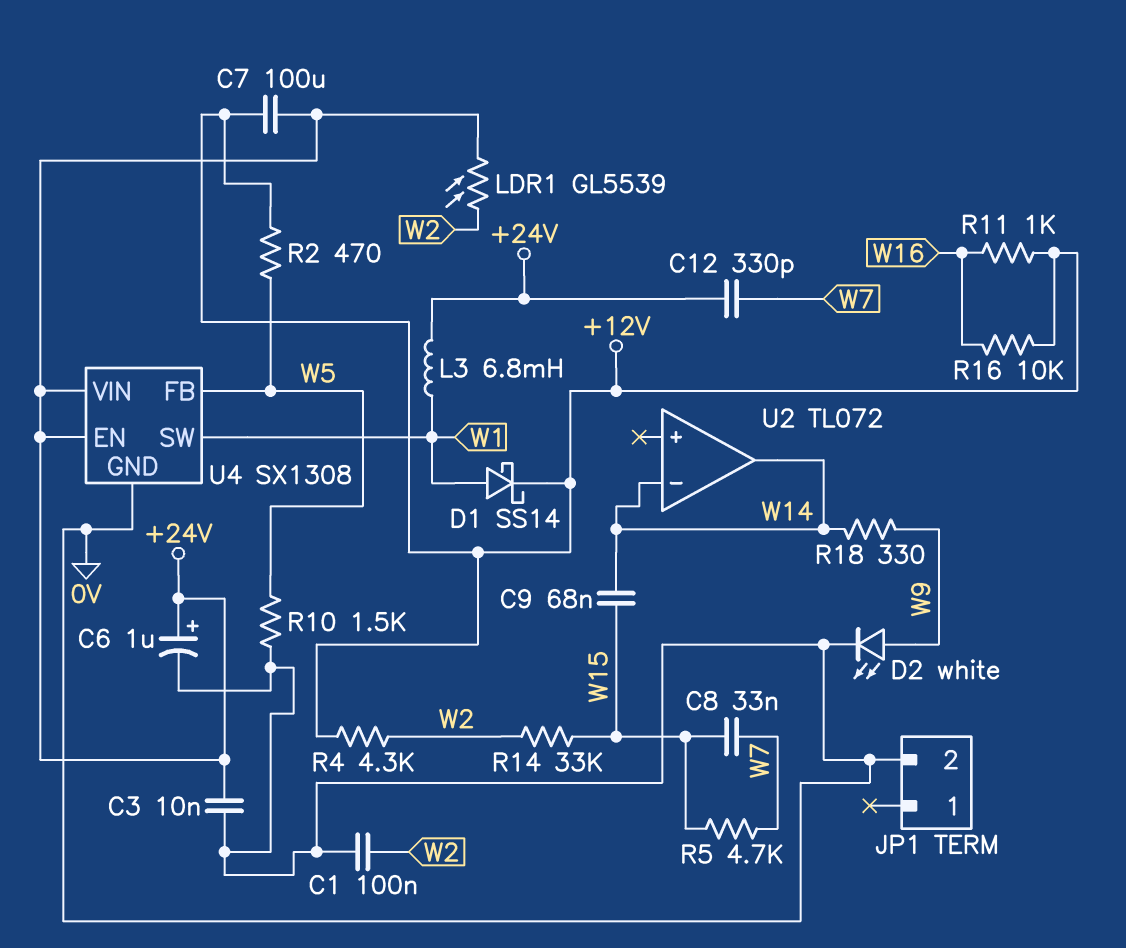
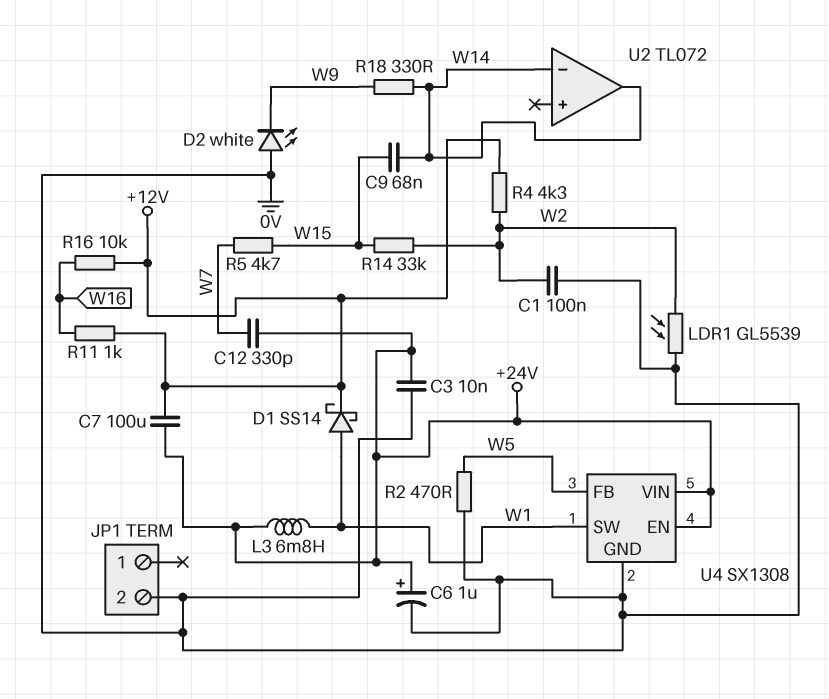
C8: 33nF (W7, W15) -> none
D2: LED white (A W9, K 0V) -> LED white (A 0V, K W9)
LDR1: GL5539 (+24V, W2) -> GL5539 (0V, W2)
R2: 470 (+12V, W5) -> 470 (0V, W5)
R10: 1.5k (0V, W5) -> none

